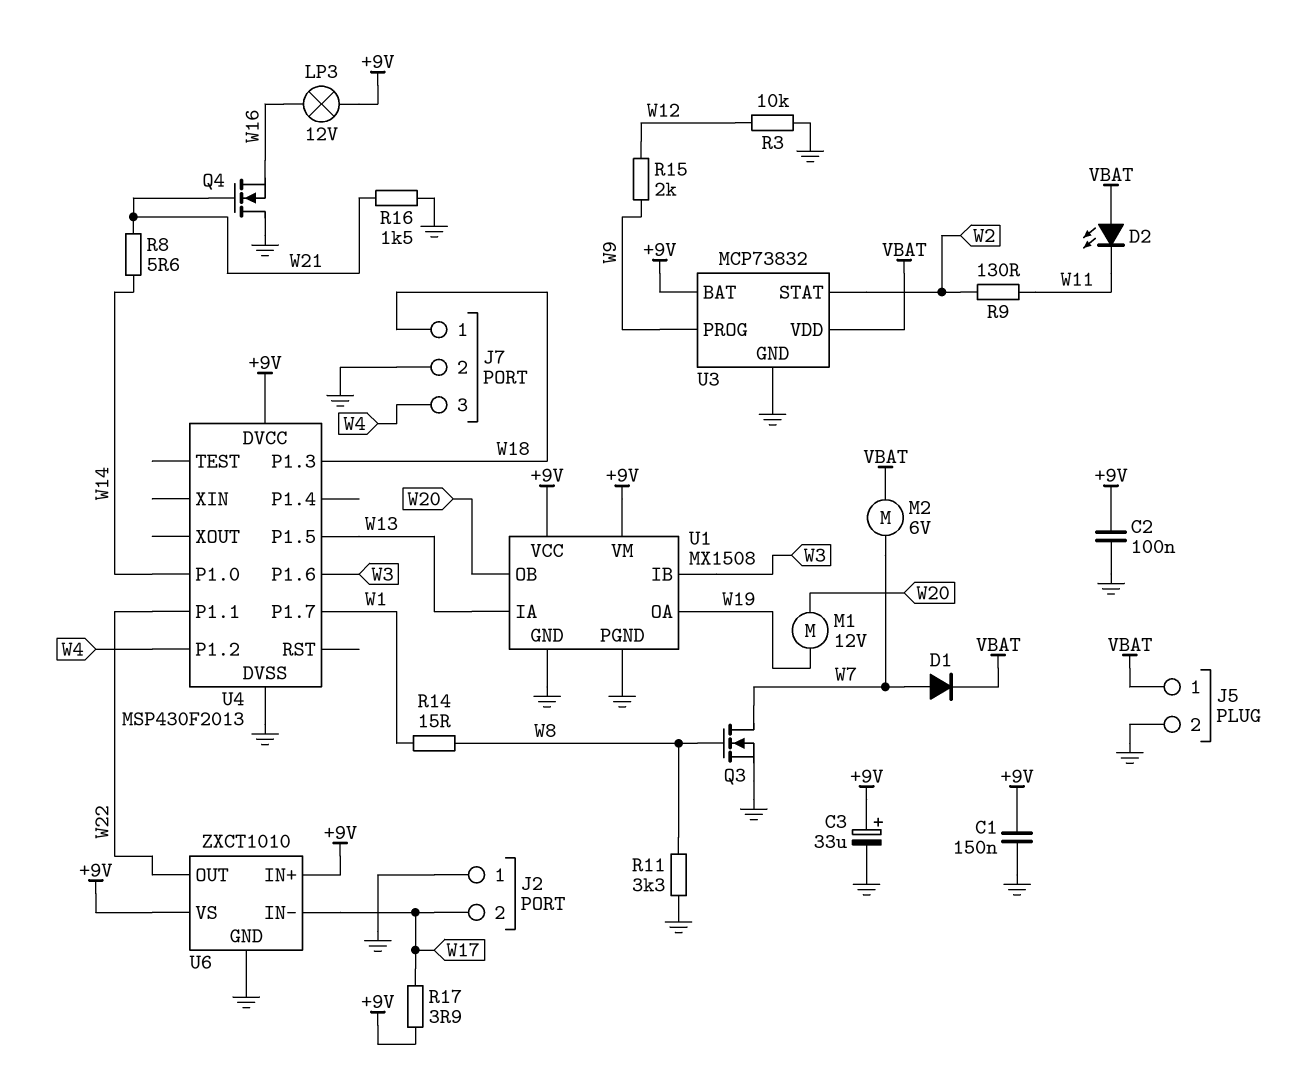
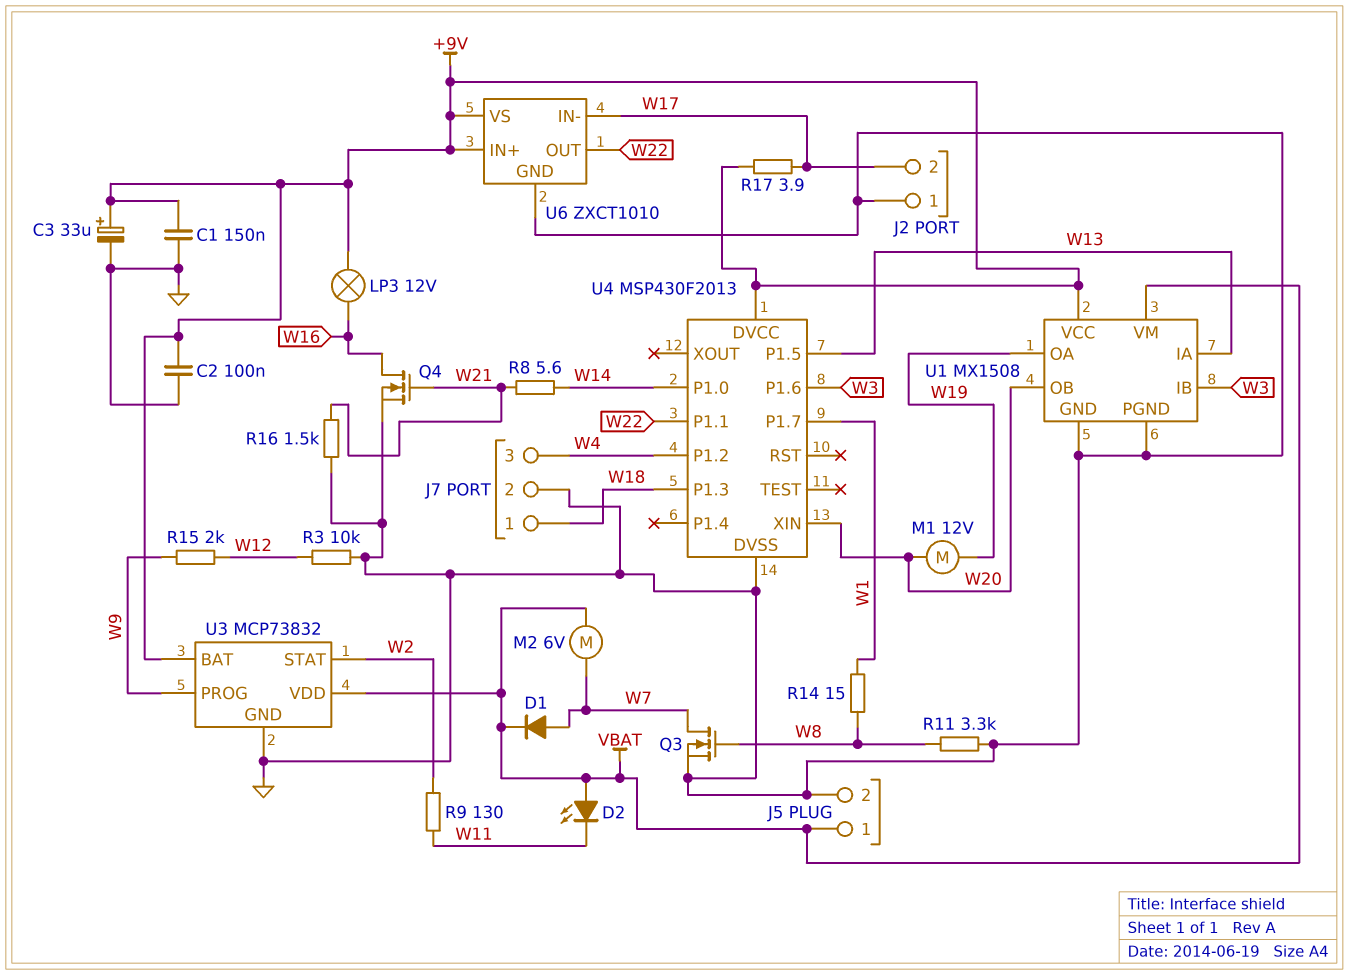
Q4: NMOS (G W21, D GND, S W16) -> NMOS (G W21, D W16, S GND)
U1 pin VM: +9V -> VBAT
U4 pin XIN: none -> W20

